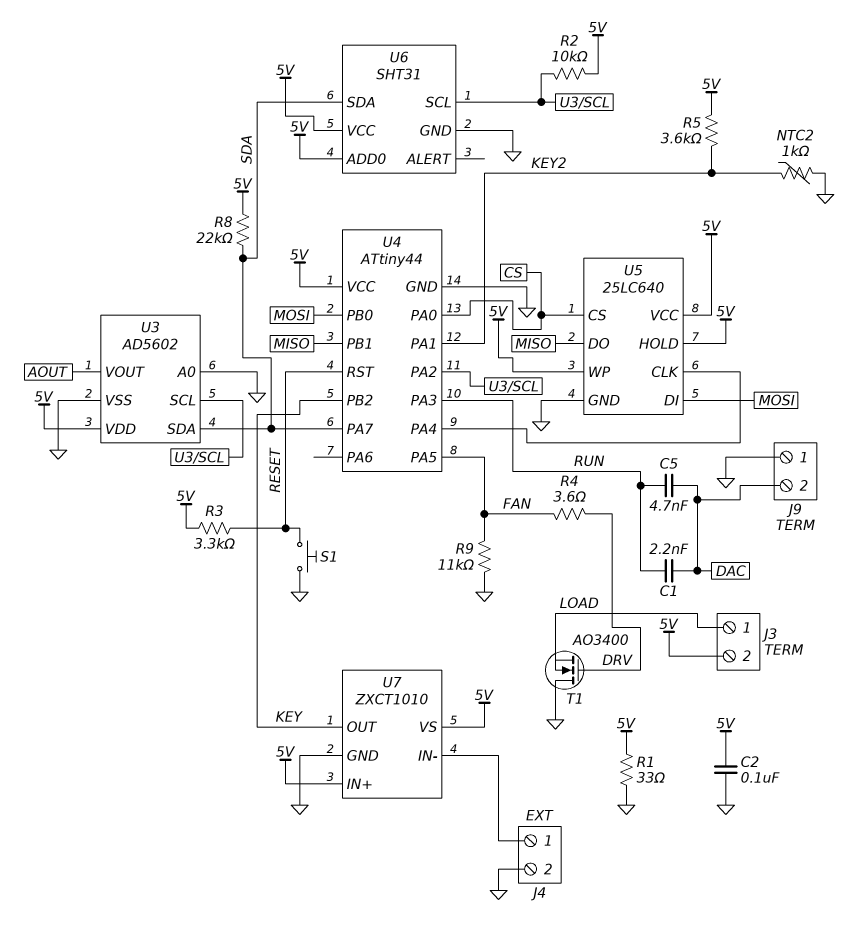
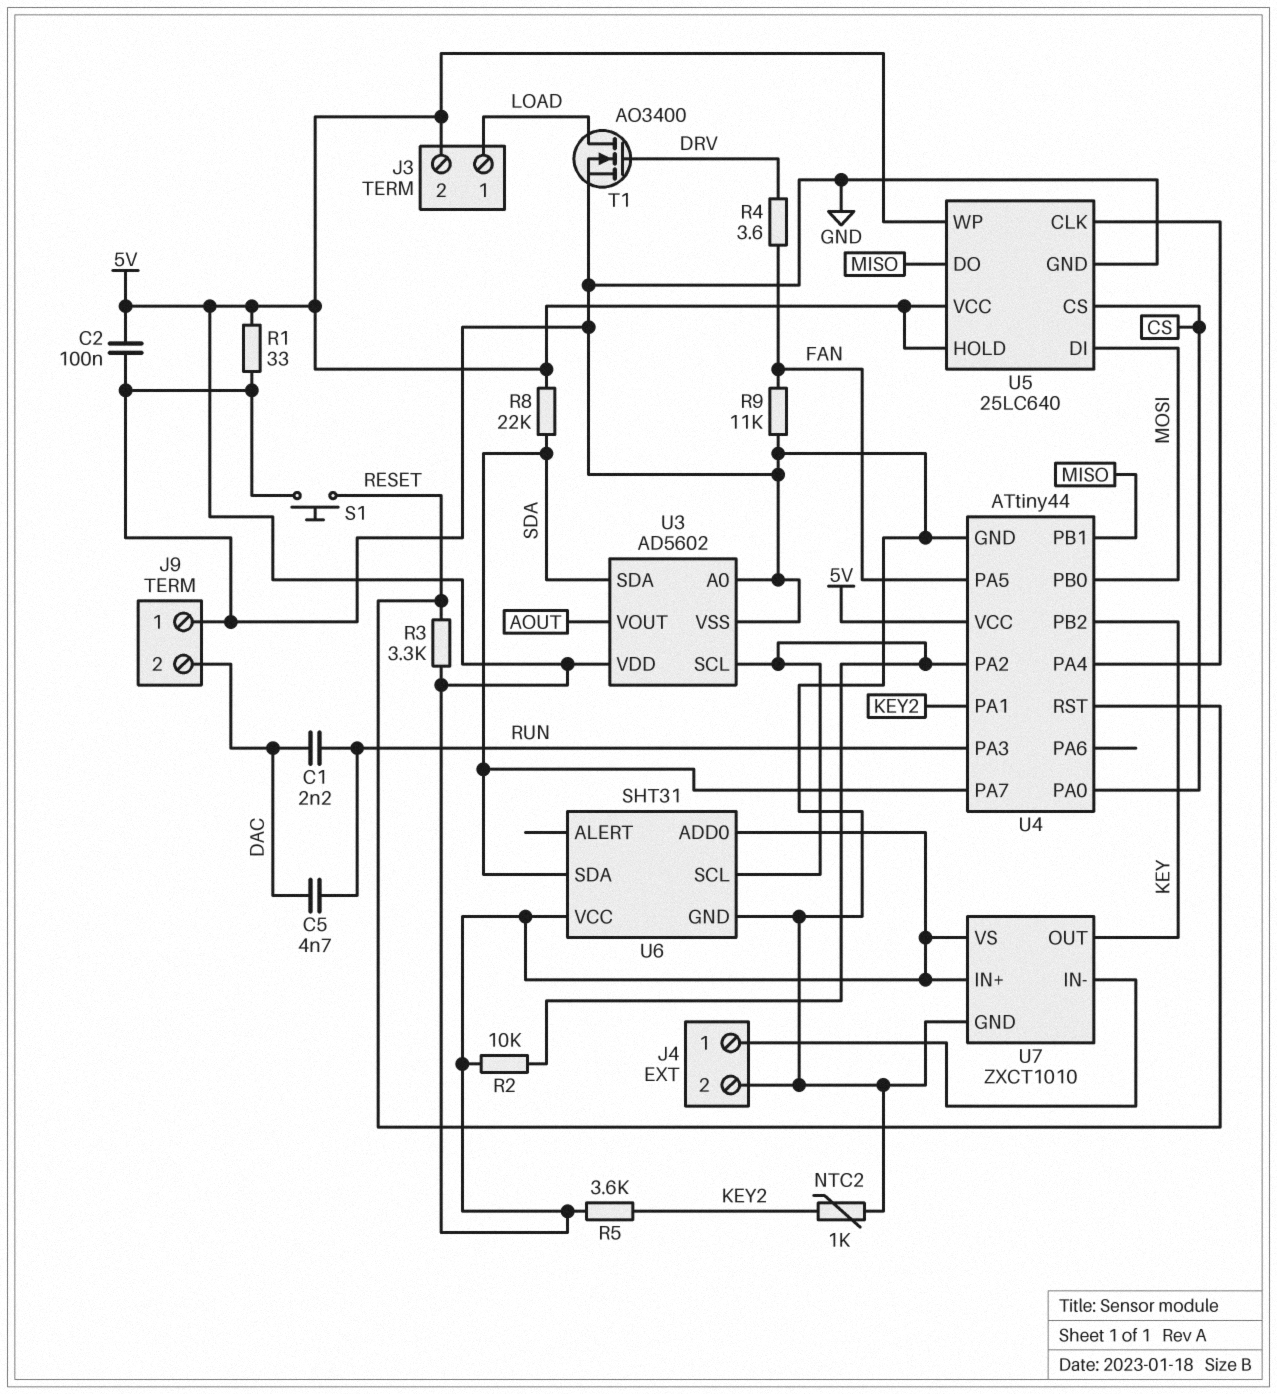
T1: NMOS AO3400 (G DRV, D GND, S LOAD) -> NMOS AO3400 (G DRV, D LOAD, S GND)

